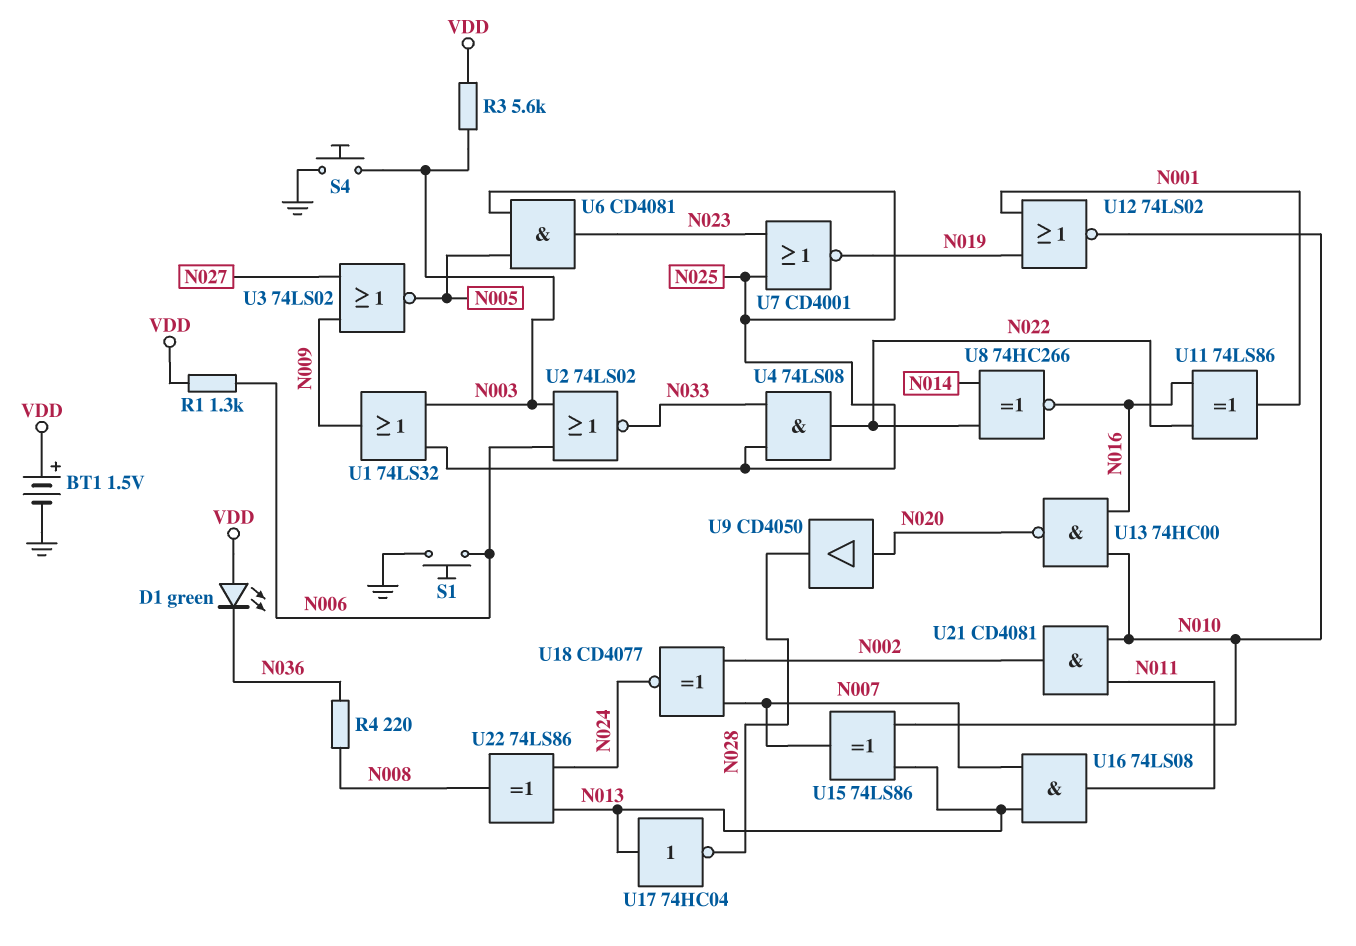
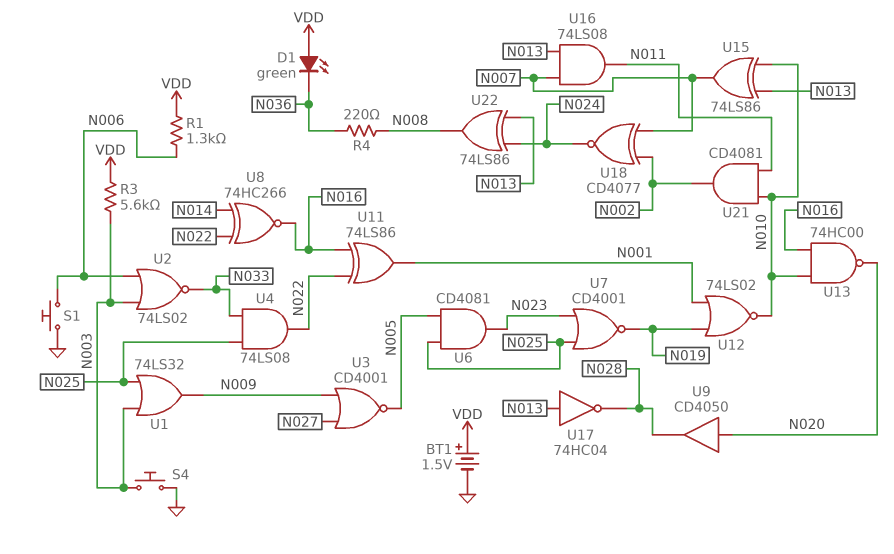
U3: NOR 74LS02 (in N009, in N027, out N005) -> NOR CD4001 (in N009, in N027, out N005)

